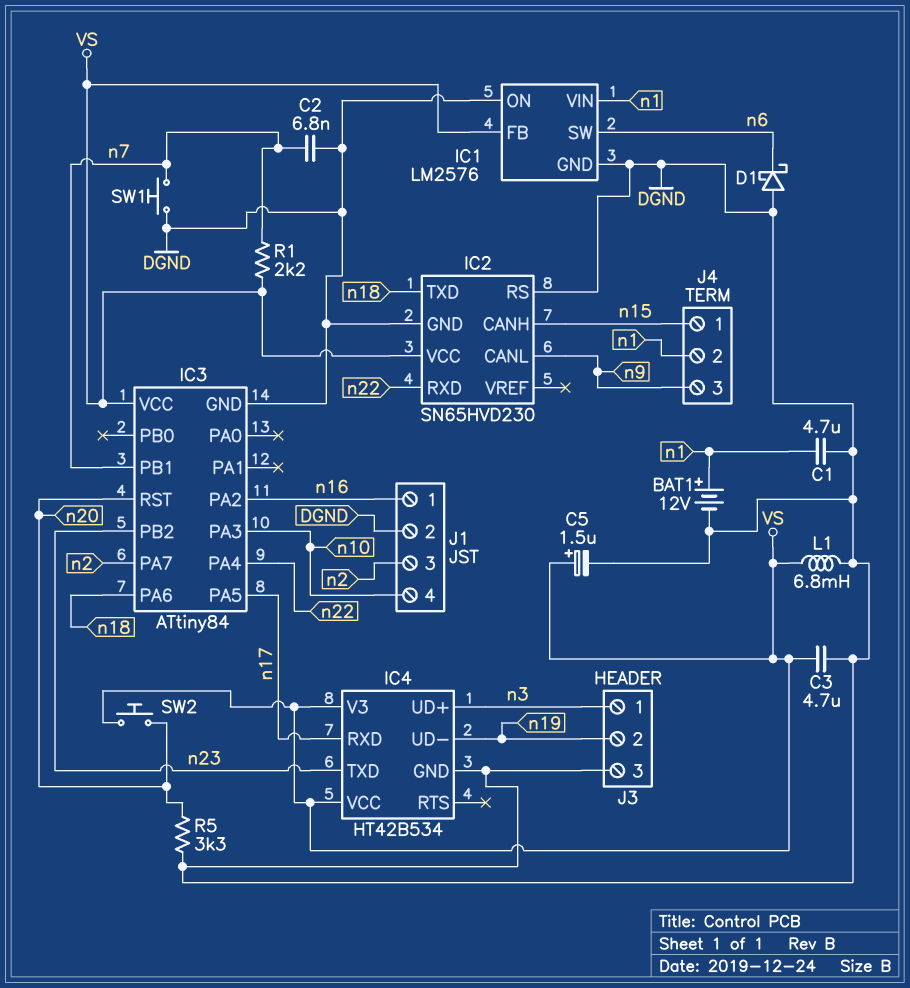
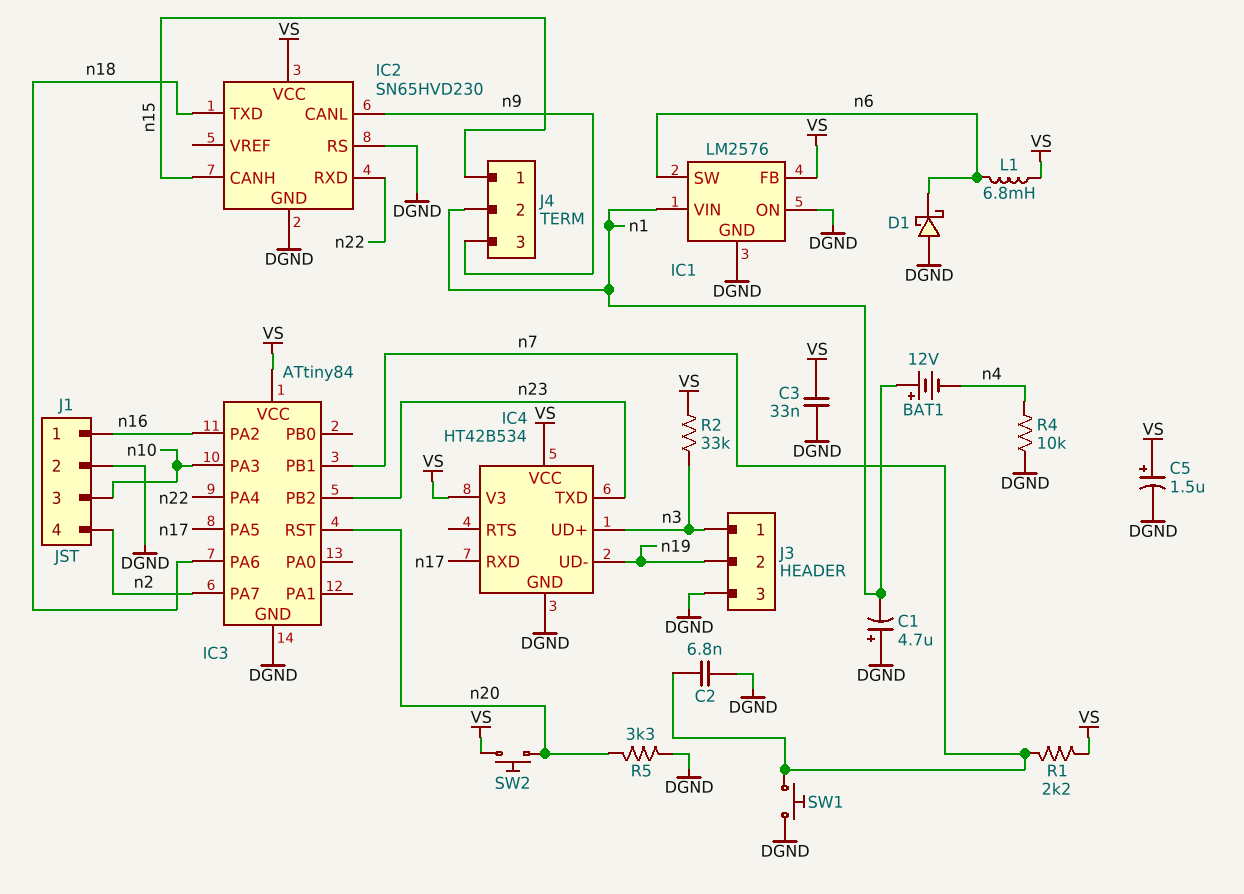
BAT1: 12V (plus n1, minus DGND) -> 12V (plus n1, minus n4)
C1: 4.7uF (DGND, n1) -> 4.7uF (plus DGND, minus n1)
C3: 4.7uF (DGND, VS) -> 33nF (DGND, VS)
J1 pin 3: n2 -> n10
J1 pin 4: n10 -> n2
L1: 6.8mH (DGND, VS) -> 6.8mH (VS, n6)
R2: none -> 33k (VS, n3)
R4: none -> 10k (DGND, n4)

